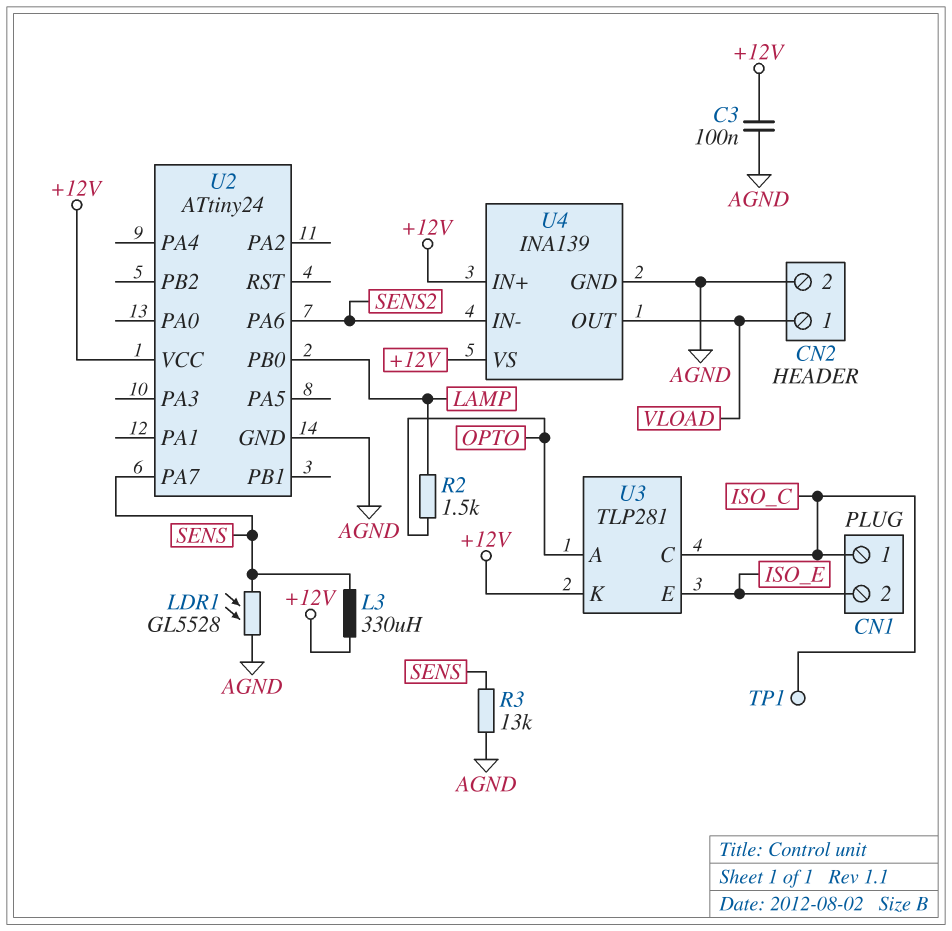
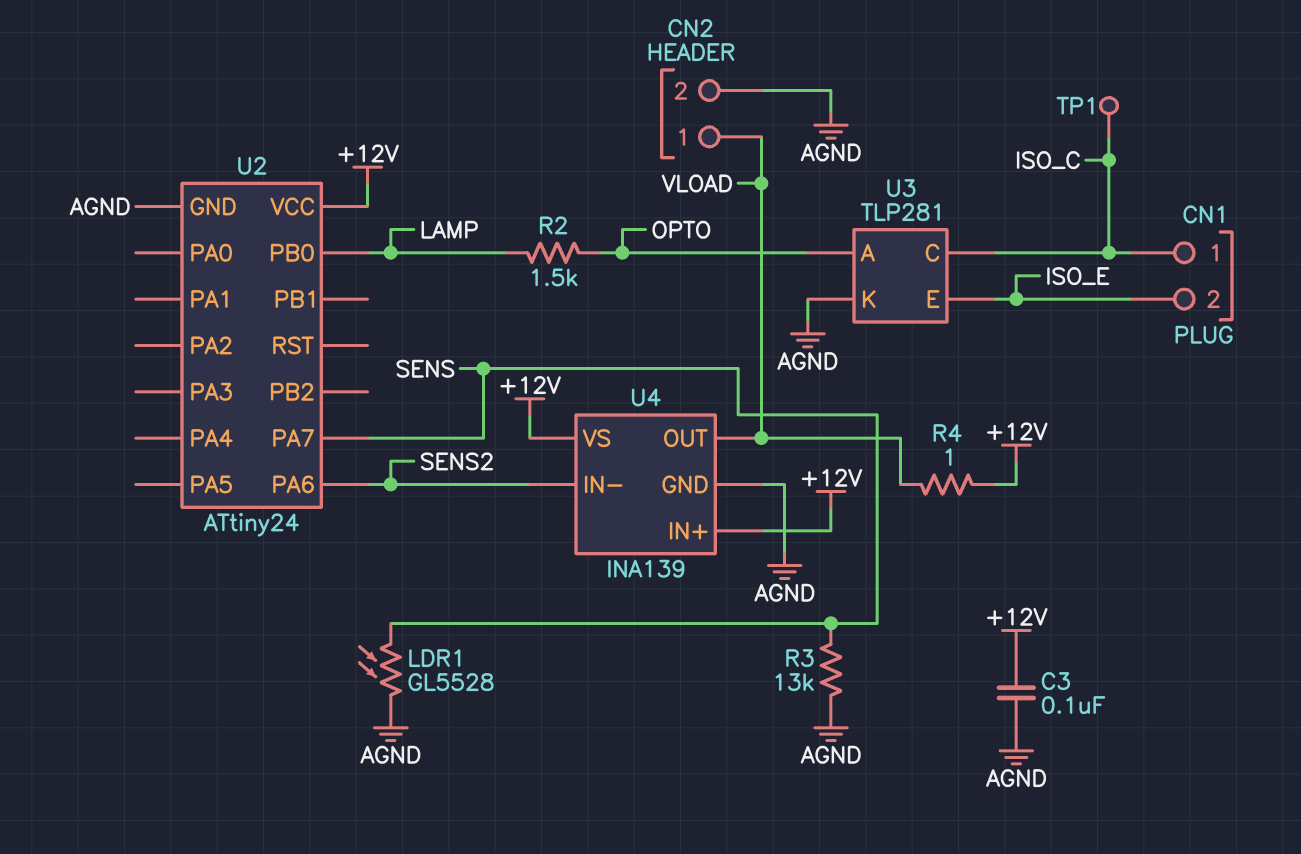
L3: 330uH (+12V, SENS) -> none
R4: none -> 1 (+12V, VLOAD)
U3 pin K: +12V -> AGND

